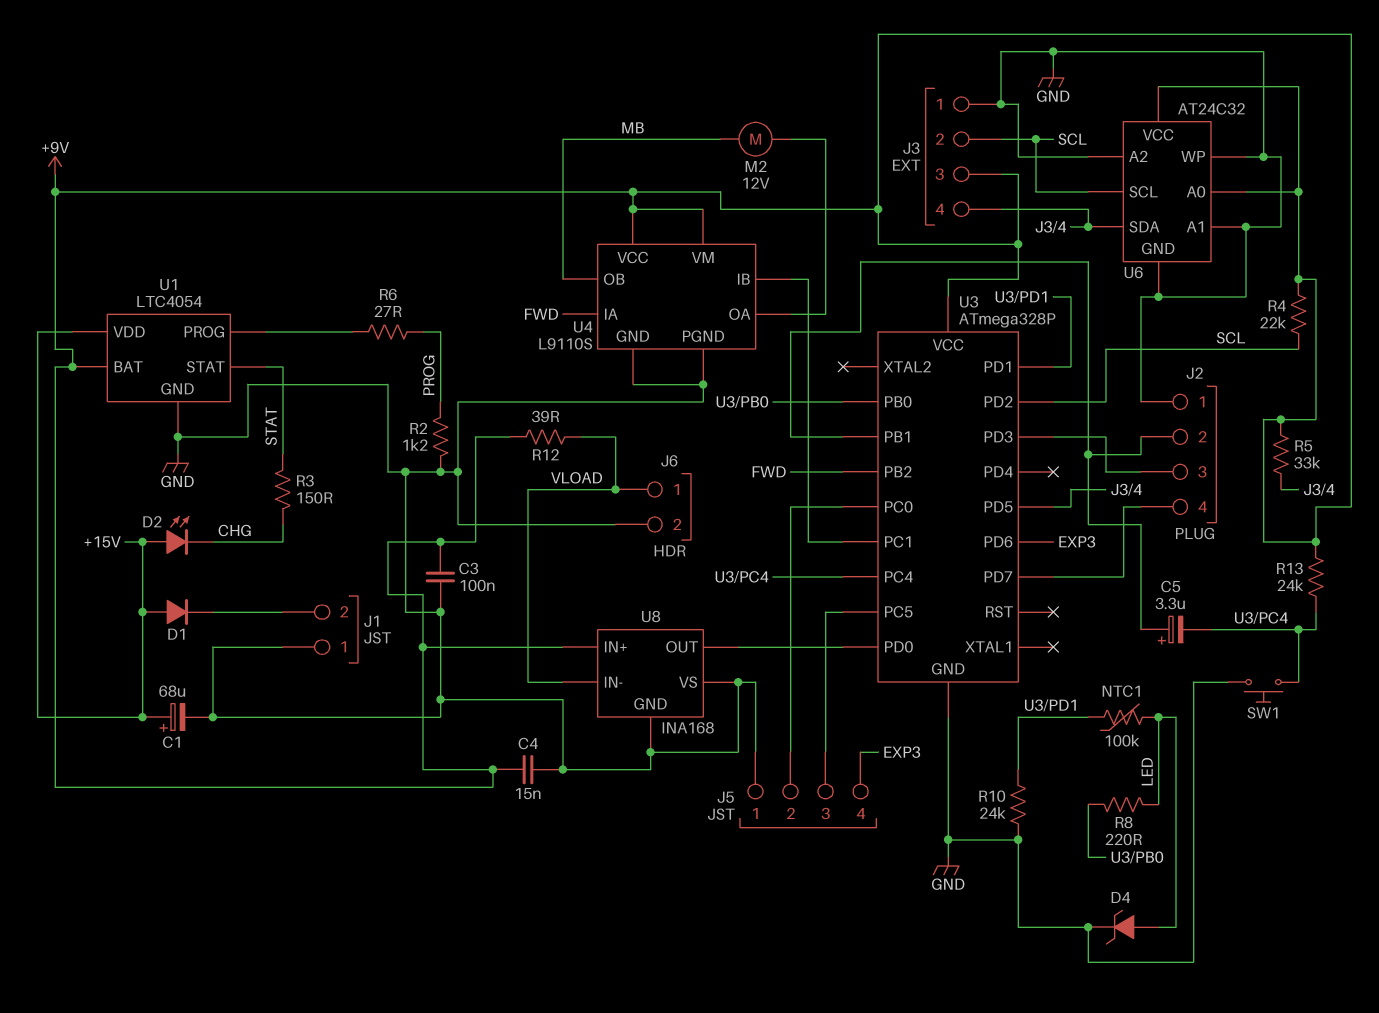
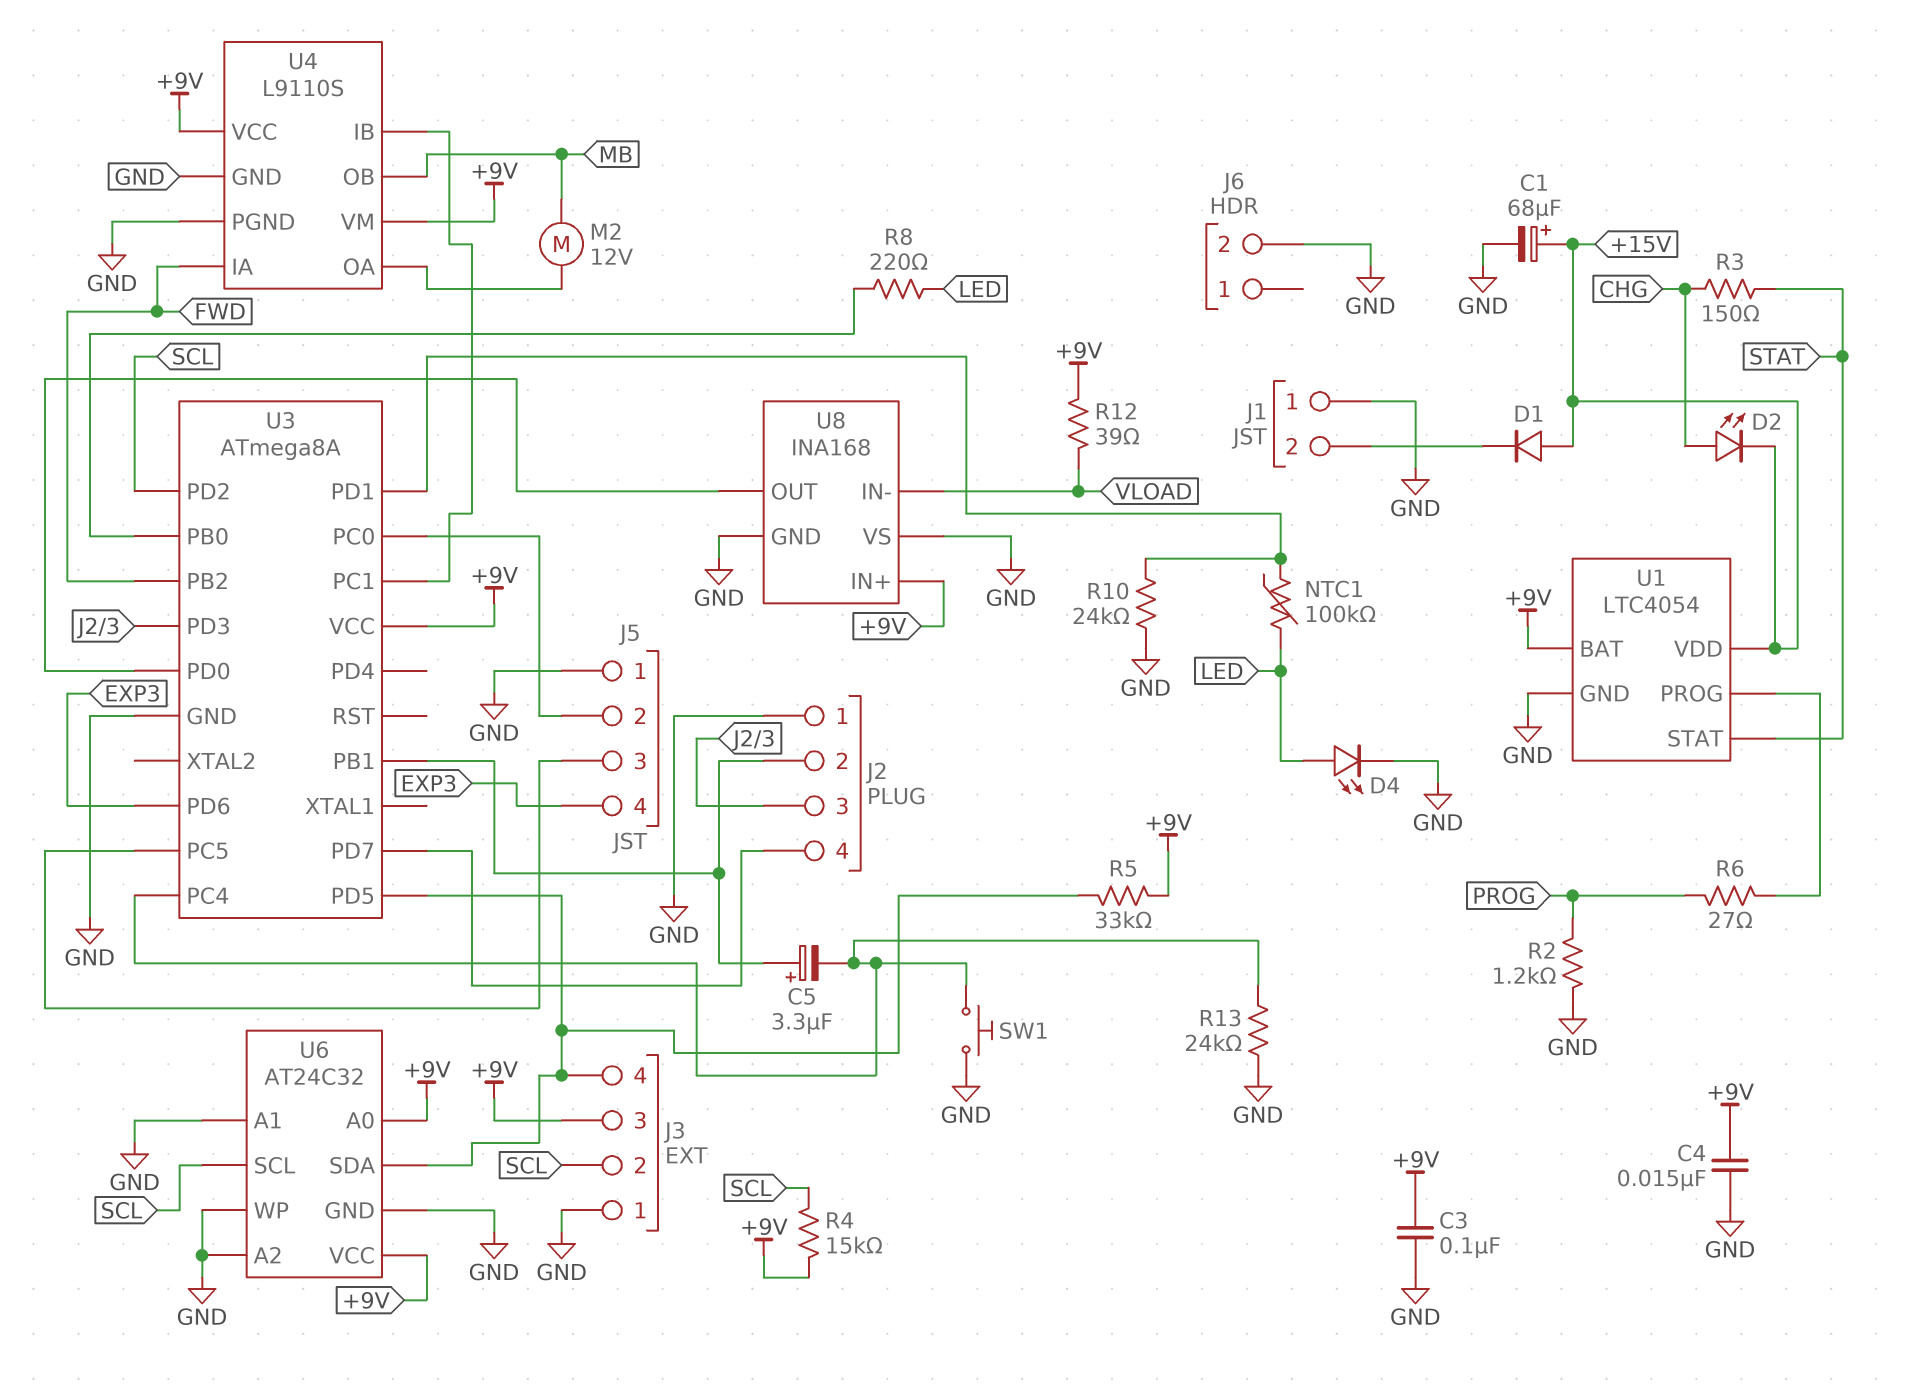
D2: LED (A +15V, K CHG) -> LED (A CHG, K +15V)
D4: zener (A LED, K GND) -> LED (A LED, K GND)
J6 pin 1: VLOAD -> none
R4: 22k (+9V, SCL) -> 15k (+9V, SCL)
R13: 24k (+9V, U3/PC4) -> 24k (GND, U3/PC4)
U3: ATmega328P -> ATmega8A

